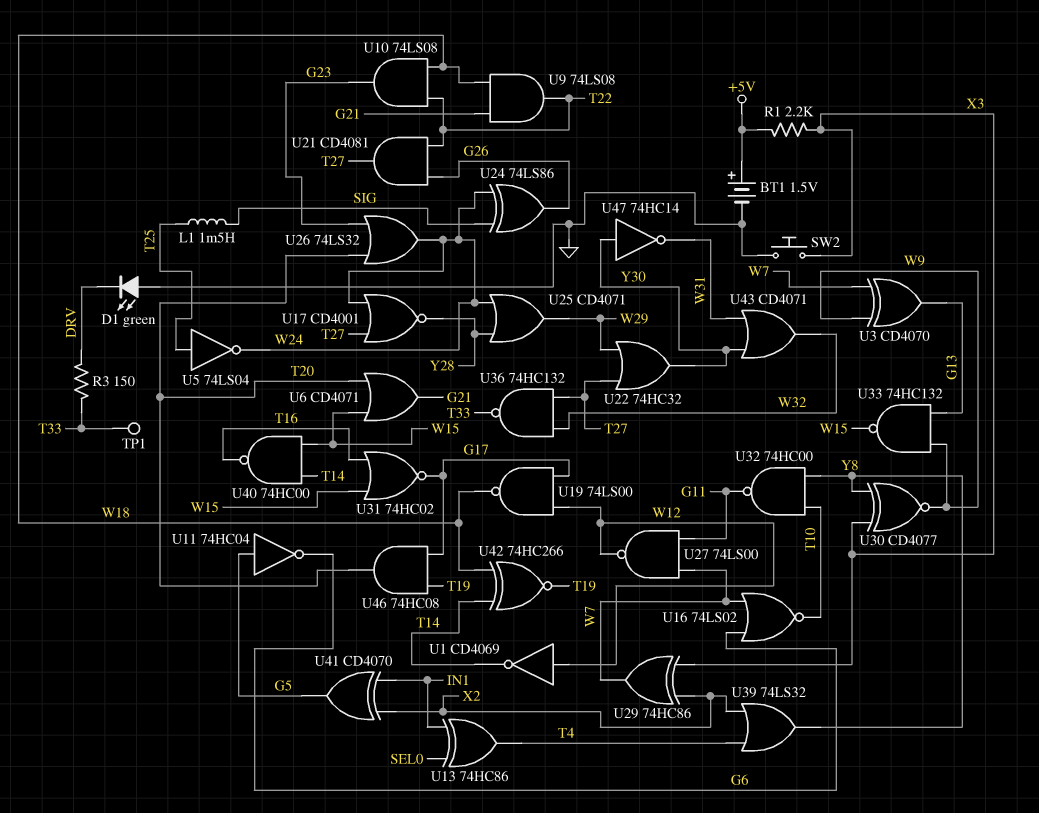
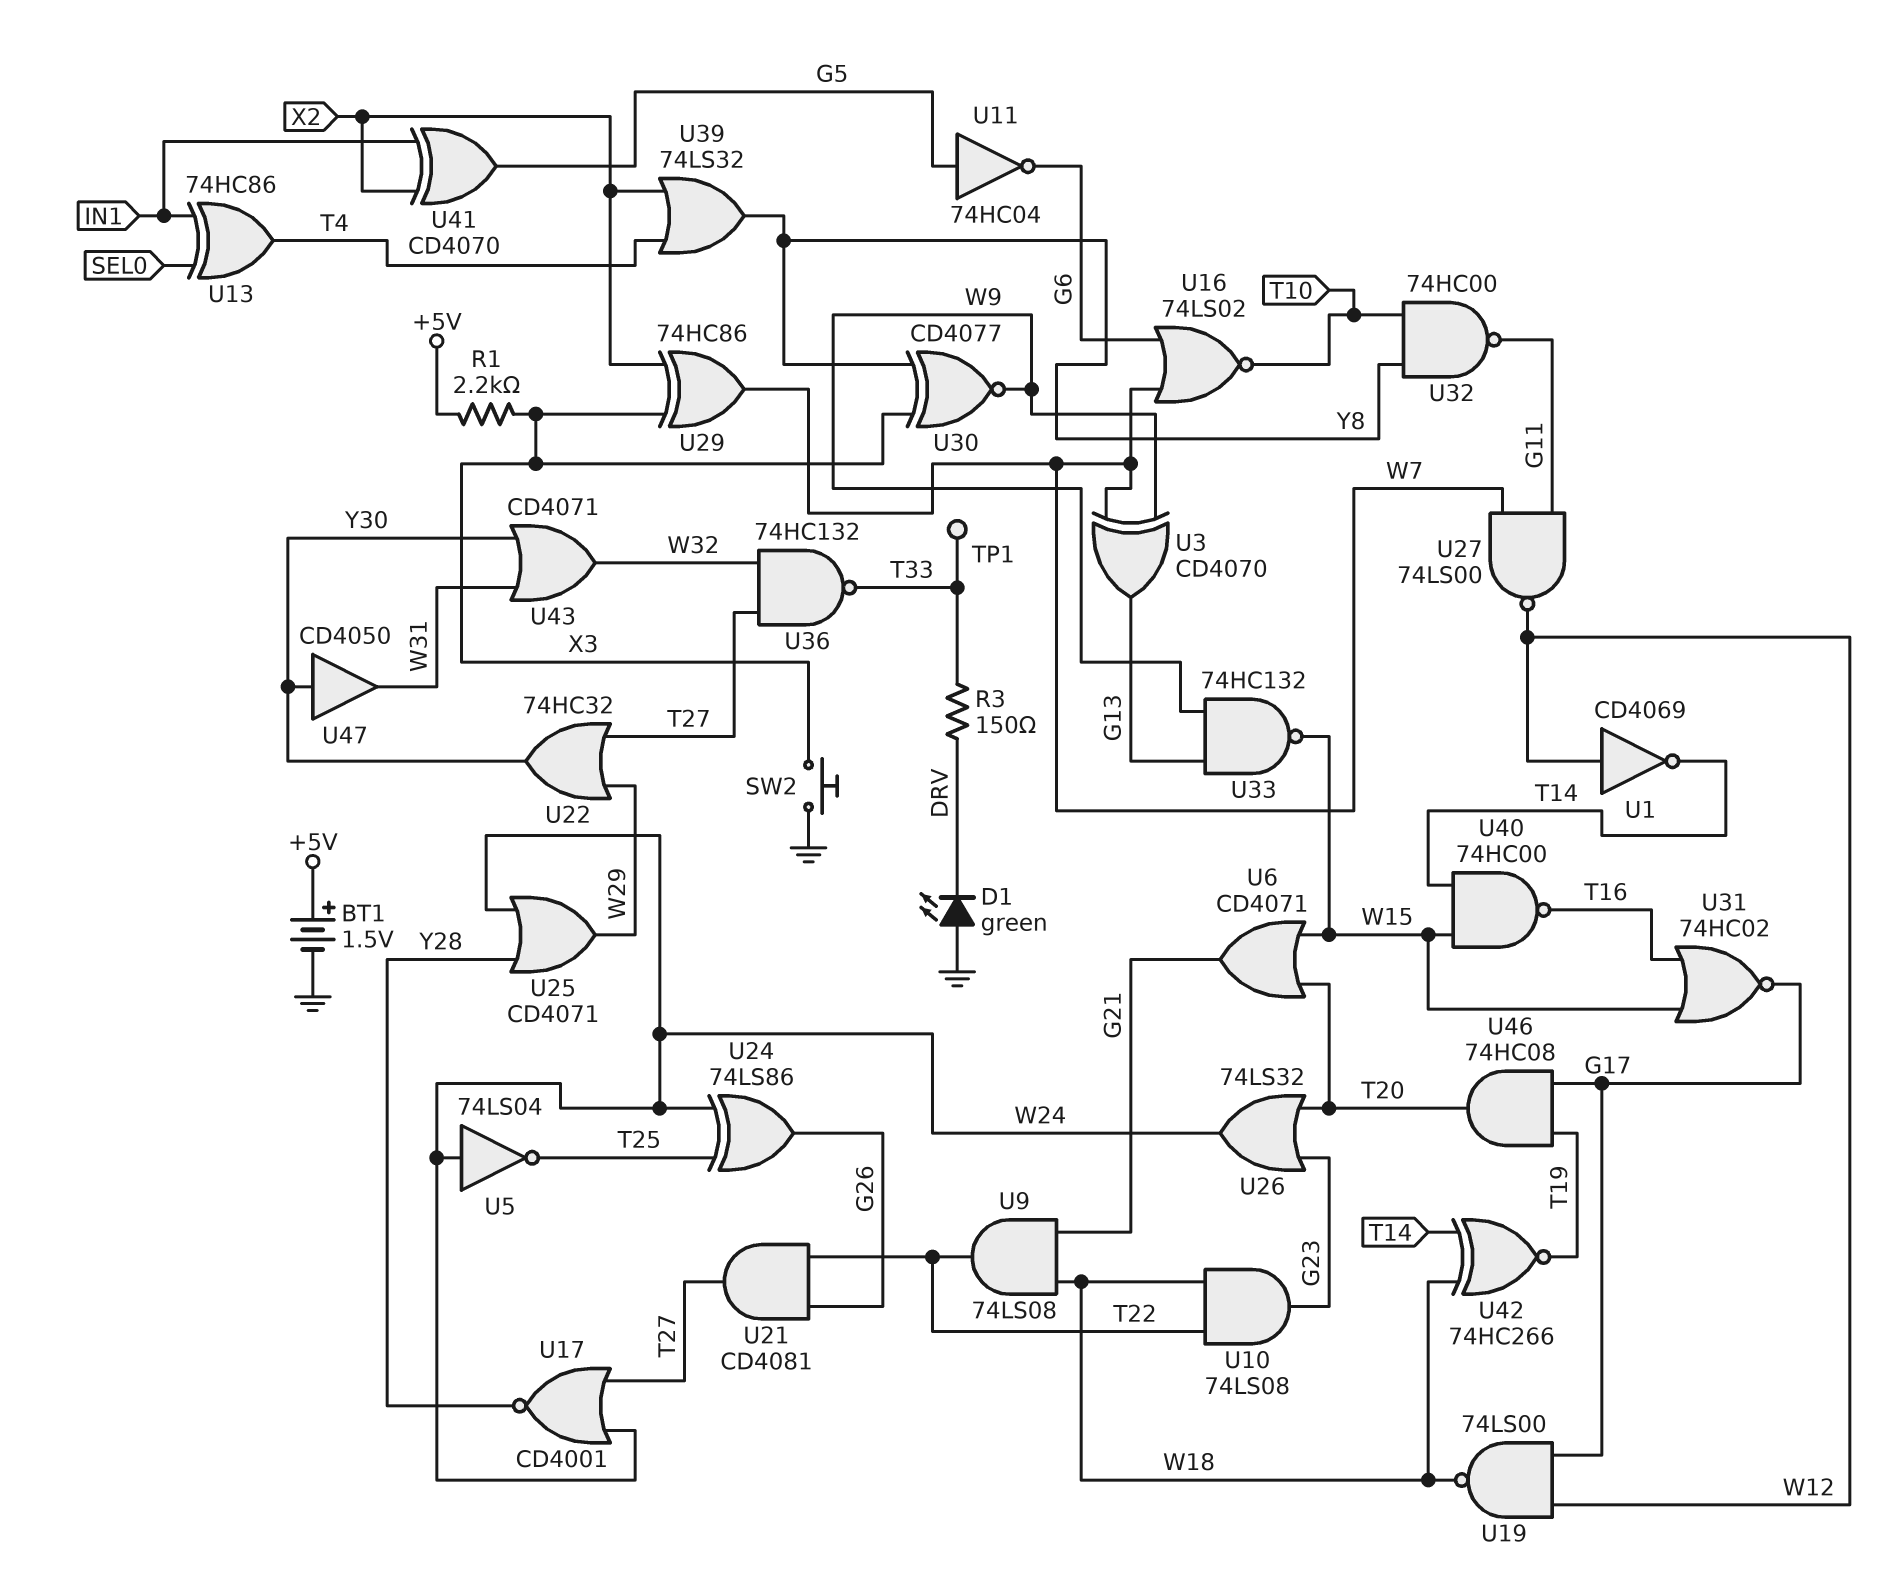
L1: 1.5mH (SIG, T25) -> none
U5: NOT 74LS04 (in T25, out W24) -> NOT 74LS04 (in W24, out T25)
U24: XOR 74LS86 (in SIG, in W24, out G26) -> XOR 74LS86 (in T25, in W24, out G26)
U47: NOT 74HC14 (in Y30, out W31) -> buffer CD4050 (in Y30, out W31)

